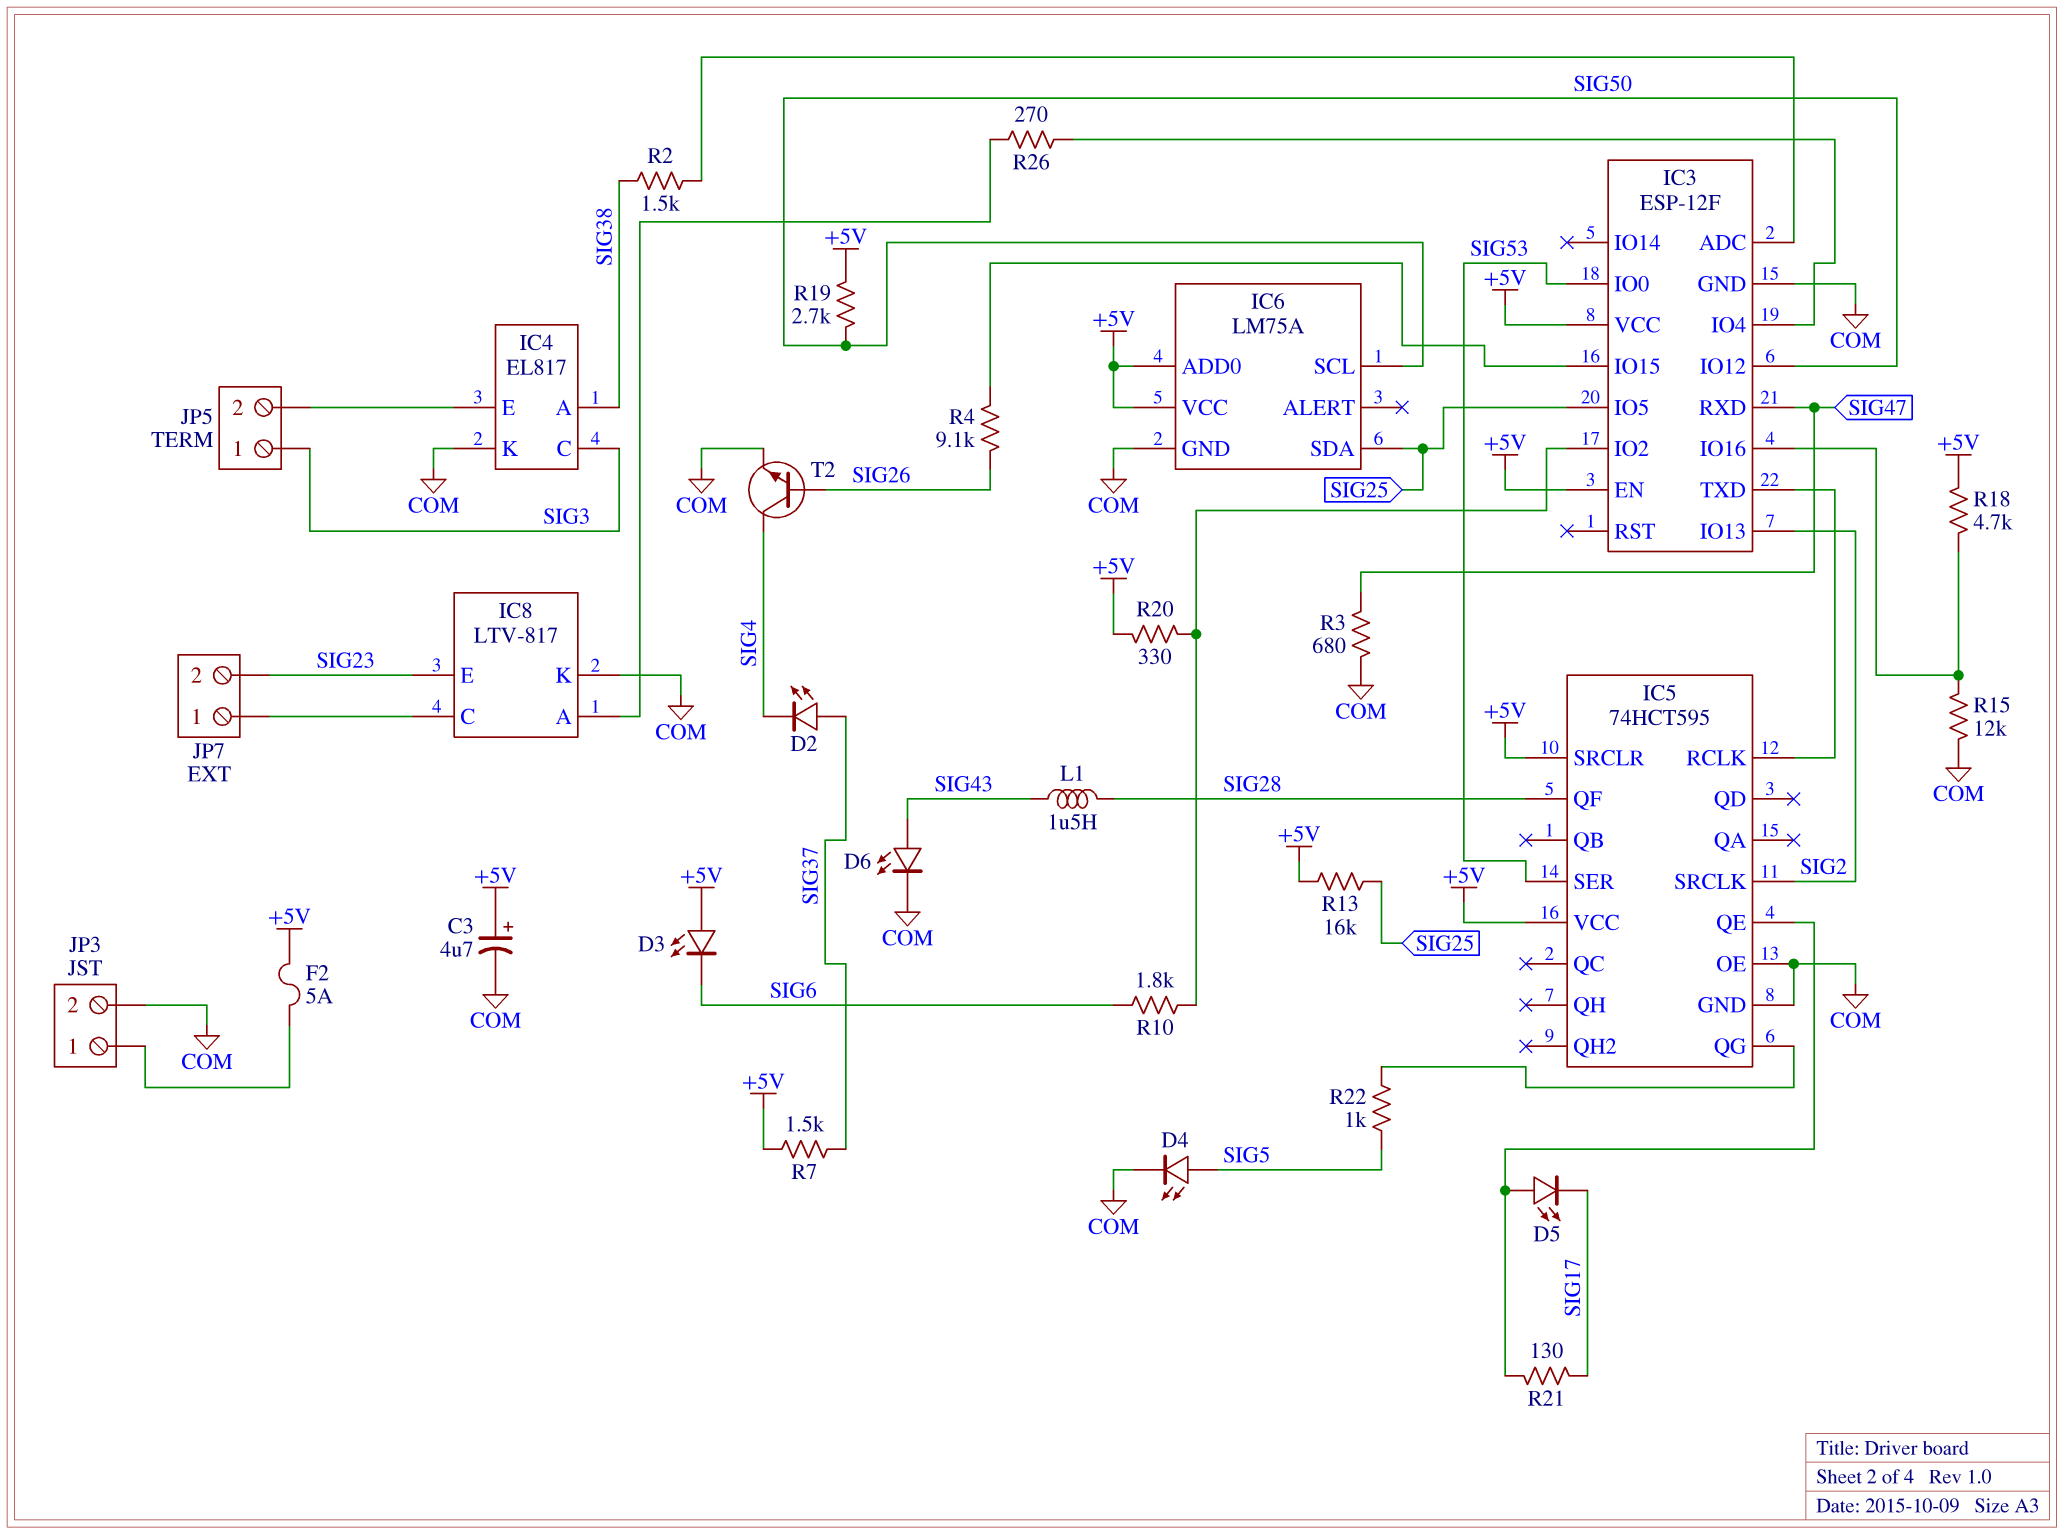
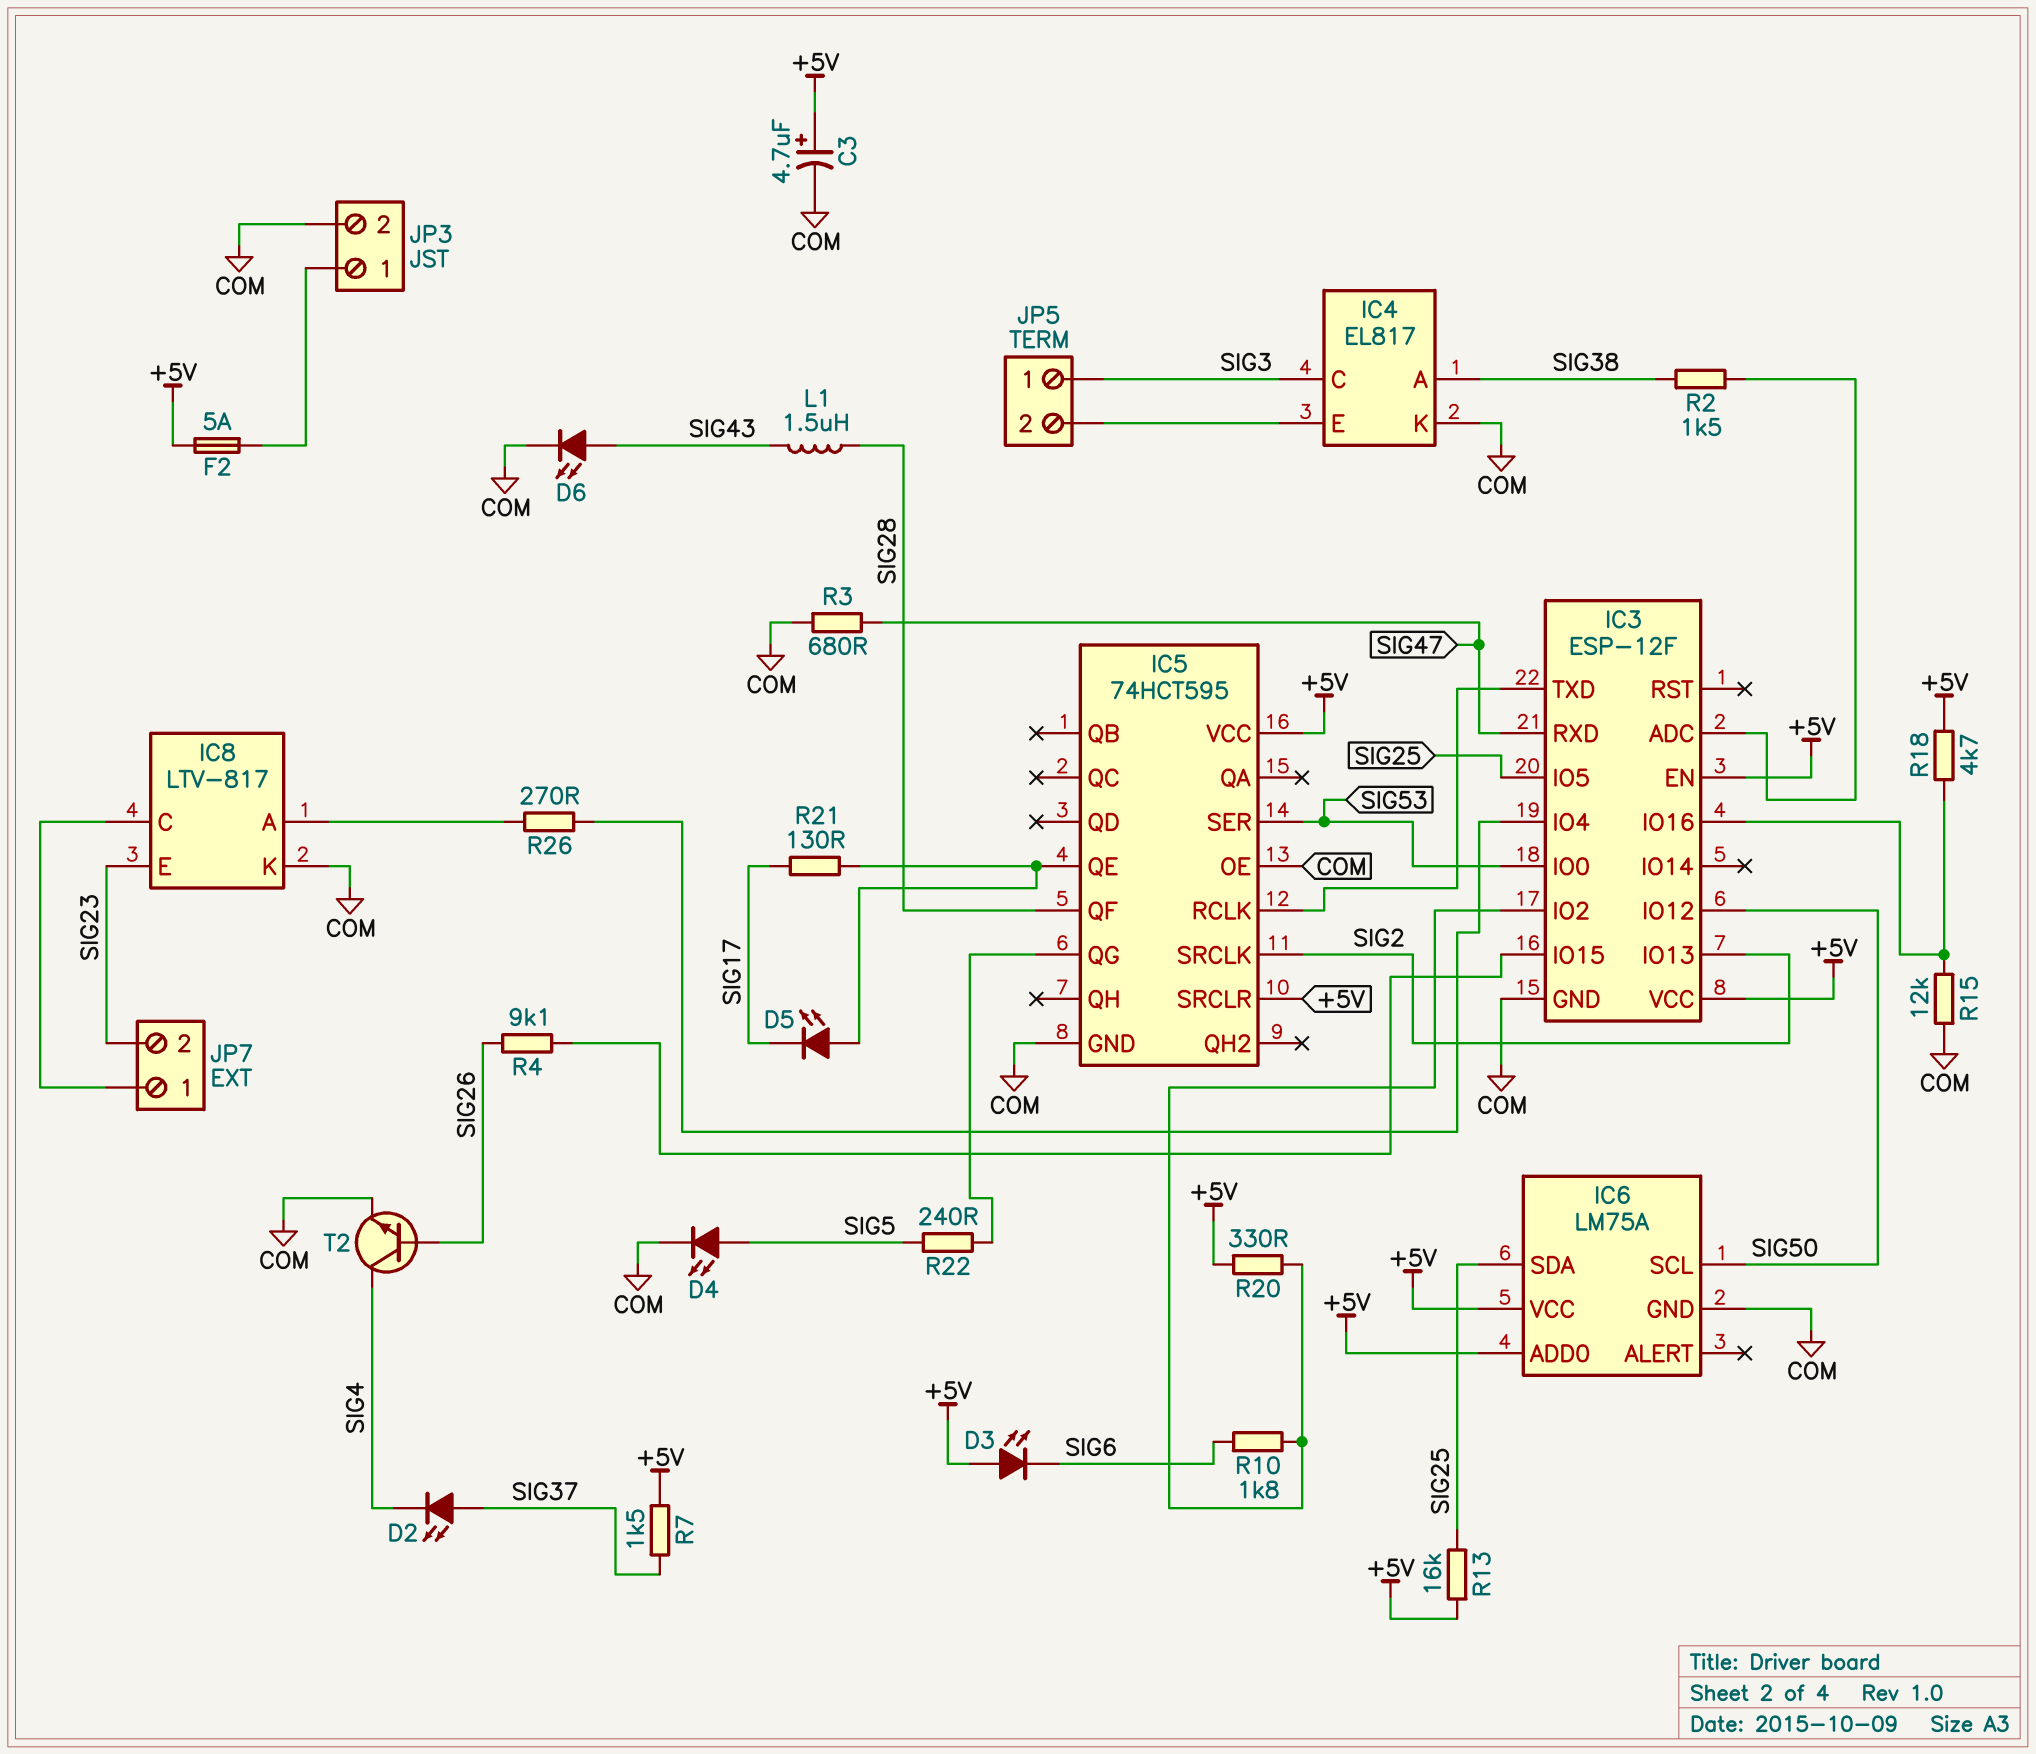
R19: 2.7k (+5V, SIG50) -> none
R22: 1k (IC5/QG, SIG5) -> 240 (IC5/QG, SIG5)

